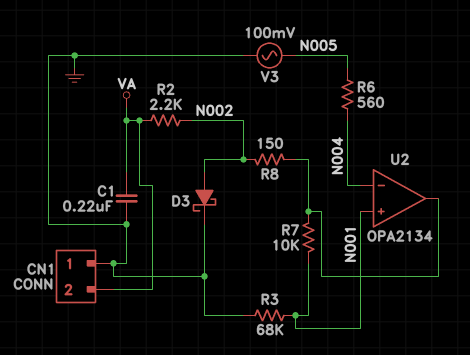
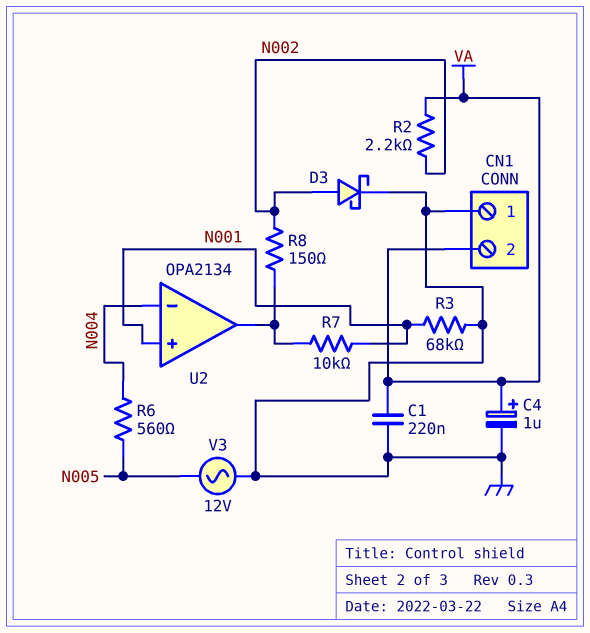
C4: none -> 1uF (plus VA, minus GND)
V3: AC 100mV (GND, N005) -> AC 12V (GND, N005)

